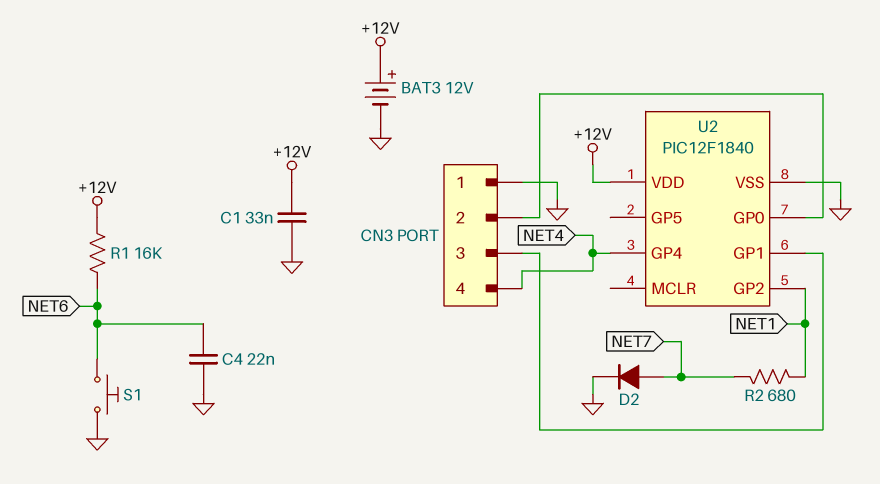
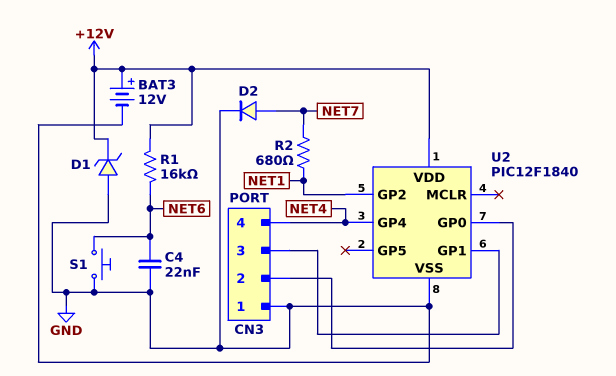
C1: 33nF (+12V, GND) -> none
D1: none -> zener (A GND, K +12V)

